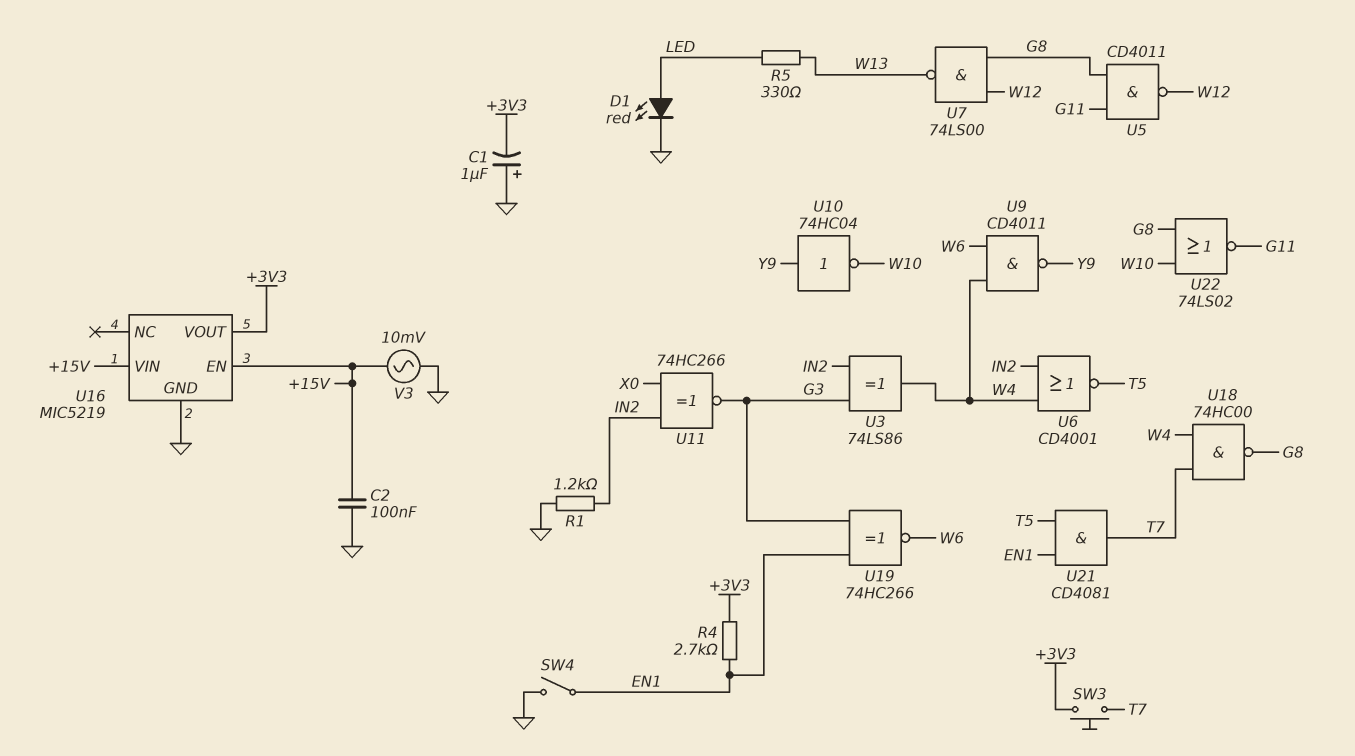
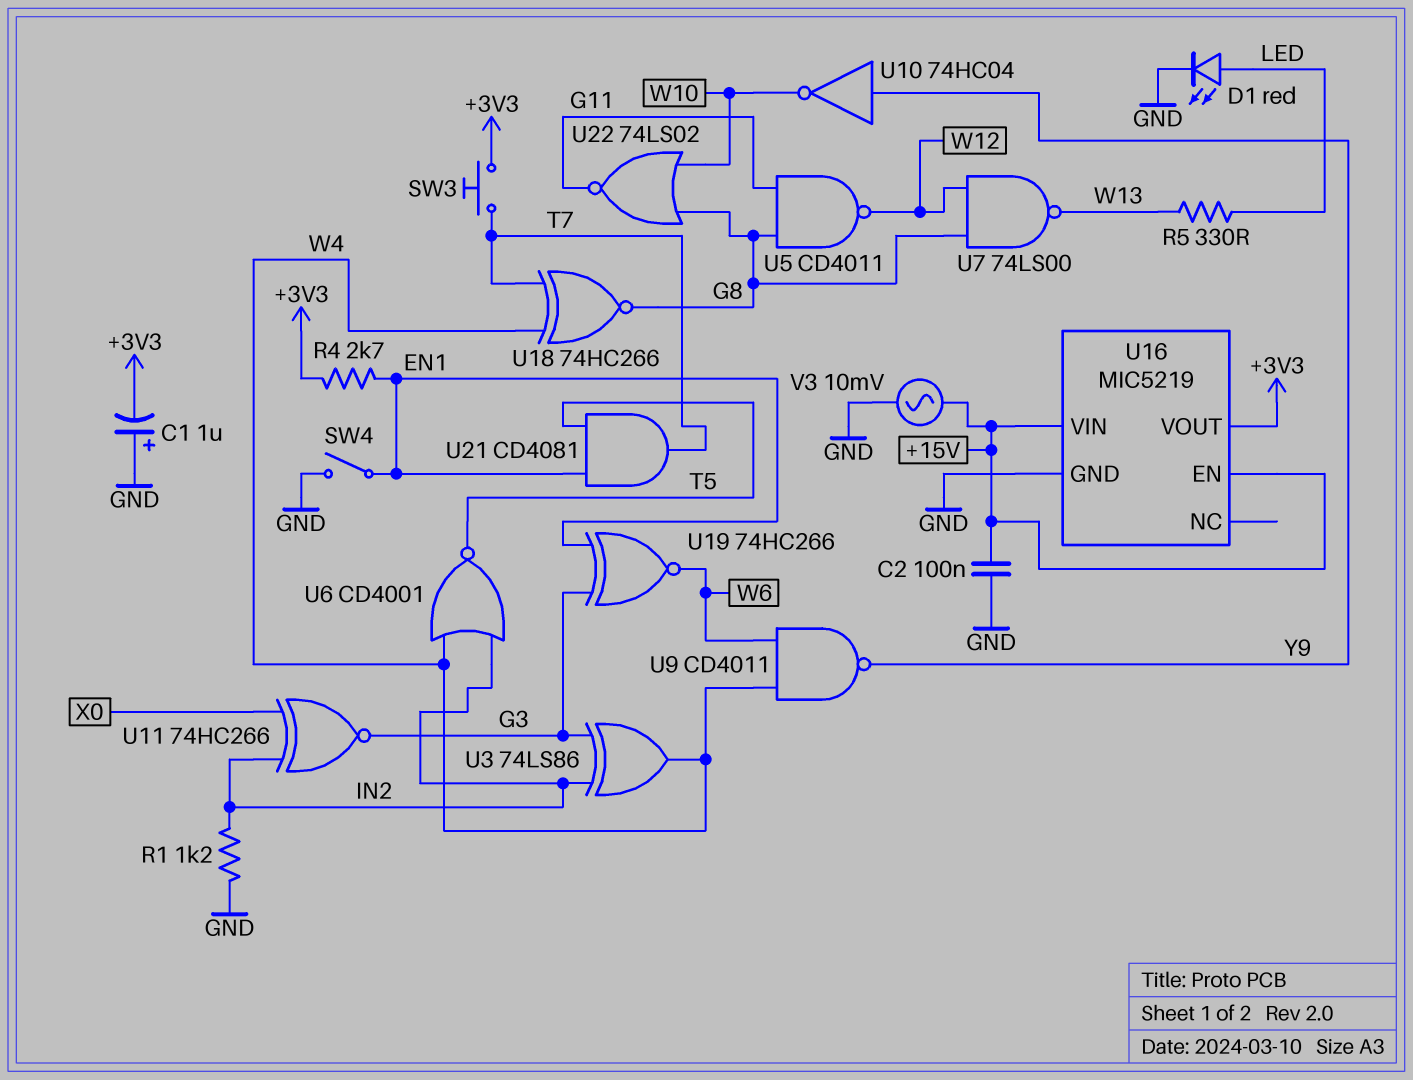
U18: NAND 74HC00 (in T7, in W4, out G8) -> XNOR 74HC266 (in T7, in W4, out G8)

